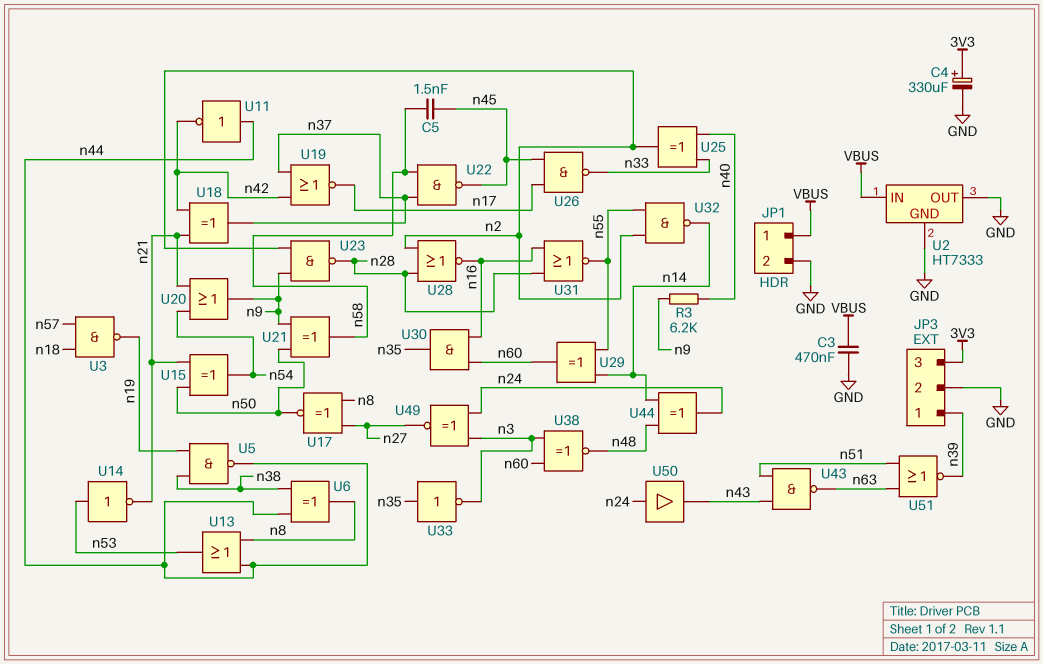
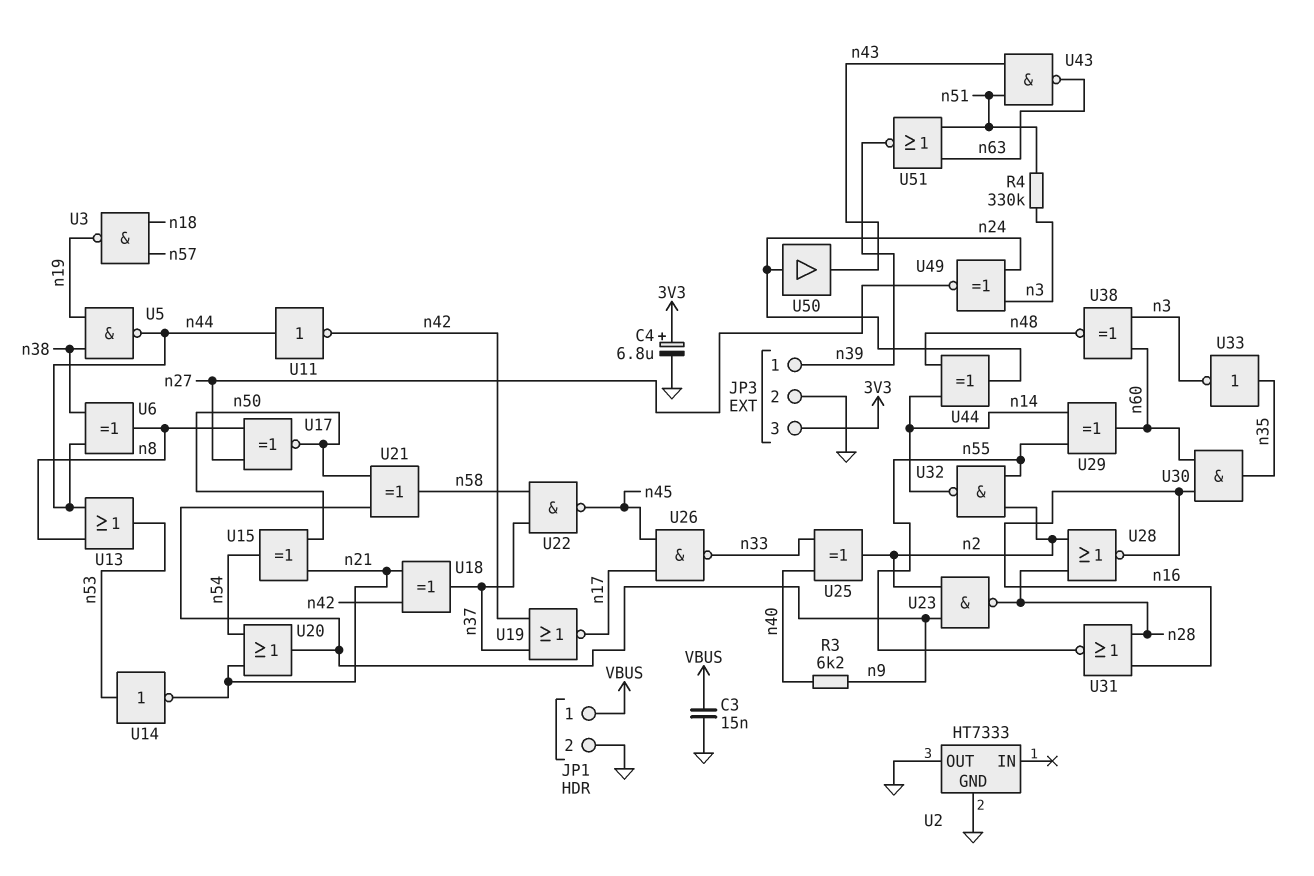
C3: 470nF (GND, VBUS) -> 15nF (GND, VBUS)
C4: 330uF (plus 3V3, minus GND) -> 6.8uF (plus 3V3, minus GND)
C5: 1.5nF (n45, n58) -> none
R4: none -> 330k (n3, n51)
U2 pin IN: VBUS -> none

